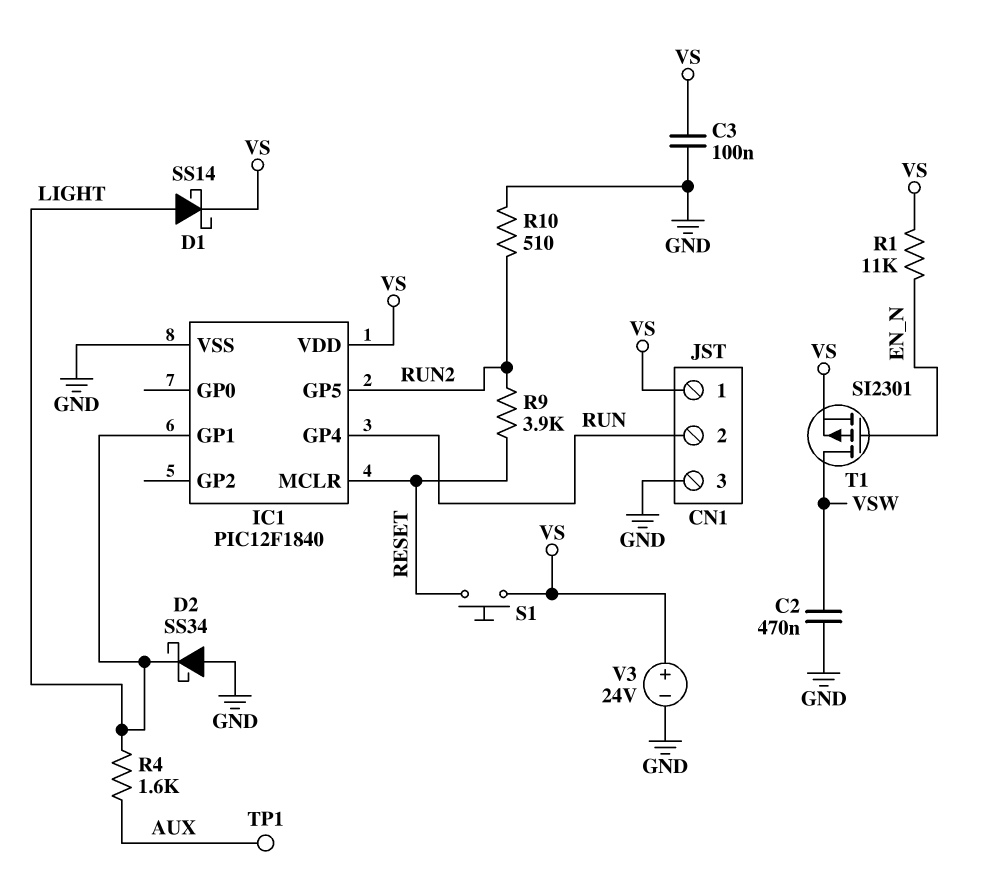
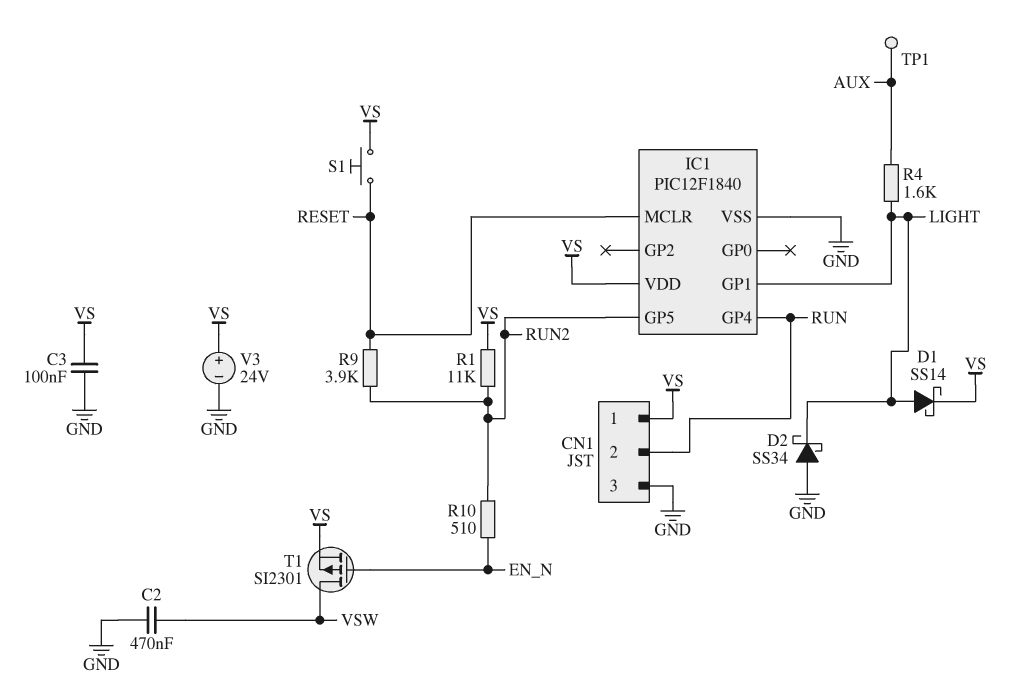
R1: 11k (EN_N, VS) -> 11k (RUN2, VS)
R10: 510 (GND, RUN2) -> 510 (EN_N, RUN2)

